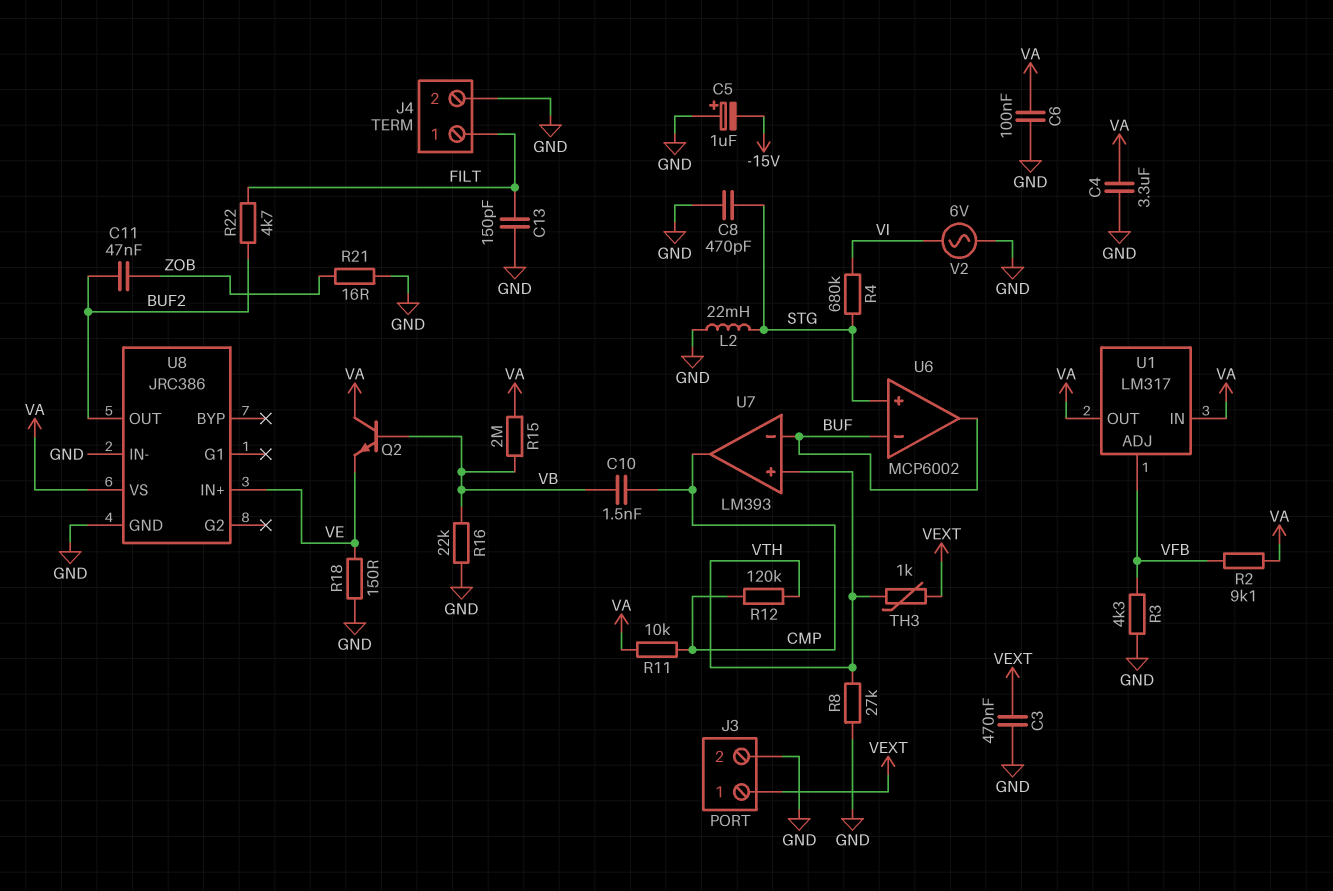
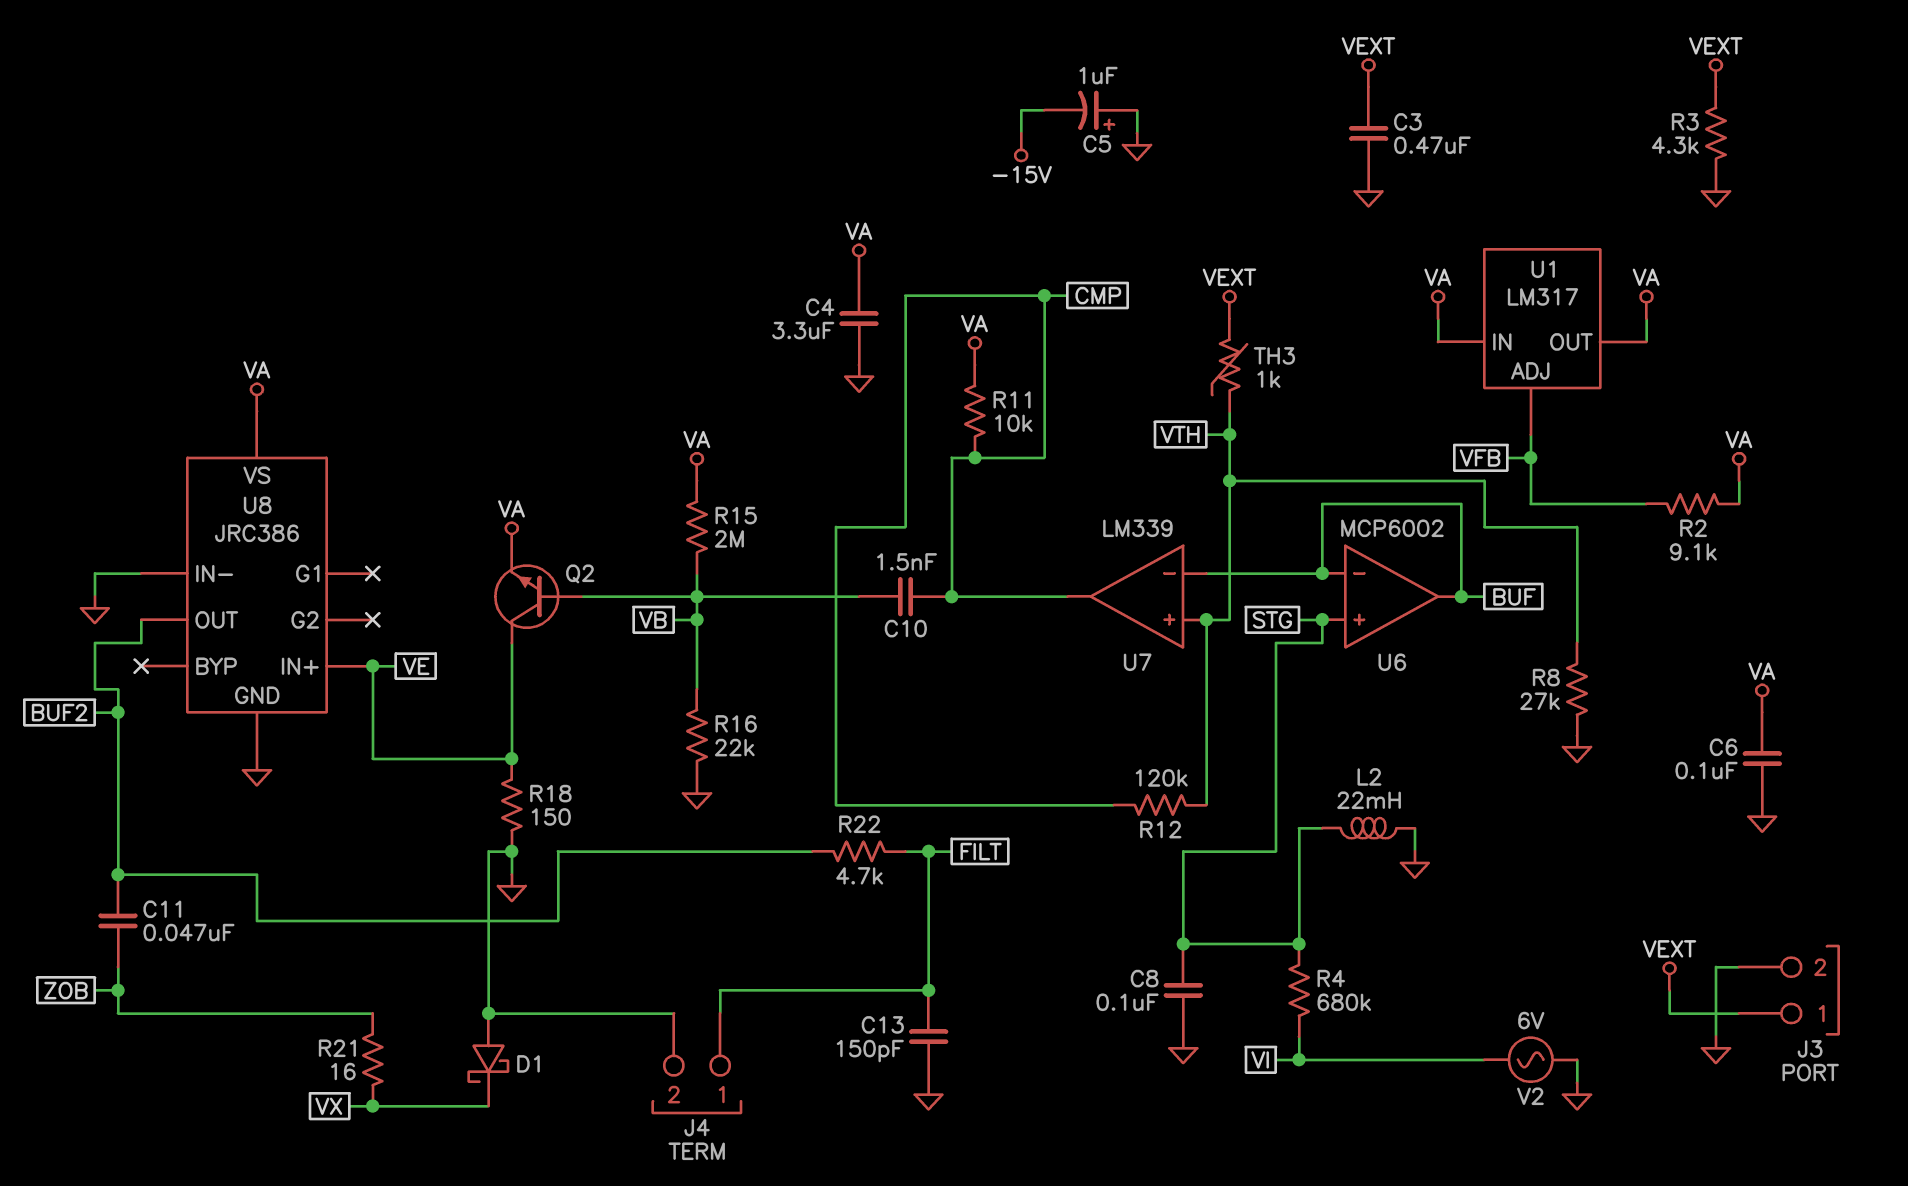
C8: 470pF (GND, STG) -> 100nF (GND, STG)
D1: none -> schottky (A GND, K VX)
Q2: NPN (B VB, C VA, E VE) -> NPN (B VB, C VE, E VA)
R3: 4.3k (GND, VFB) -> 4.3k (GND, VEXT)
R21: 16 (GND, ZOB) -> 16 (VX, ZOB)
U7: LM393 -> LM339

